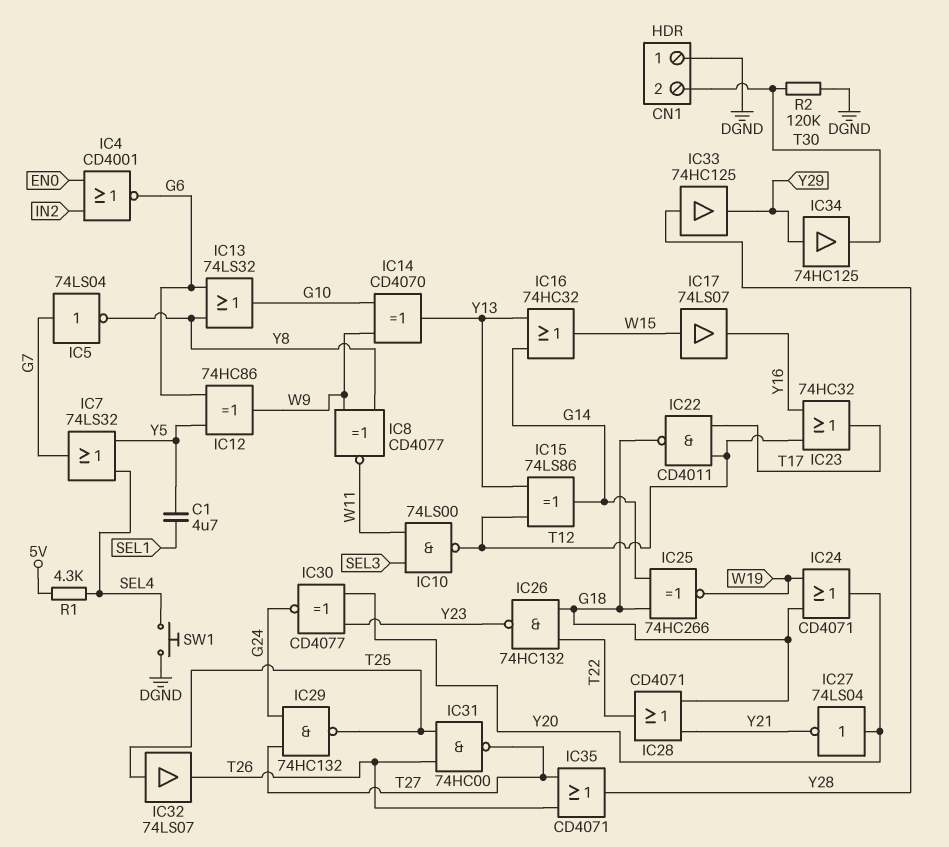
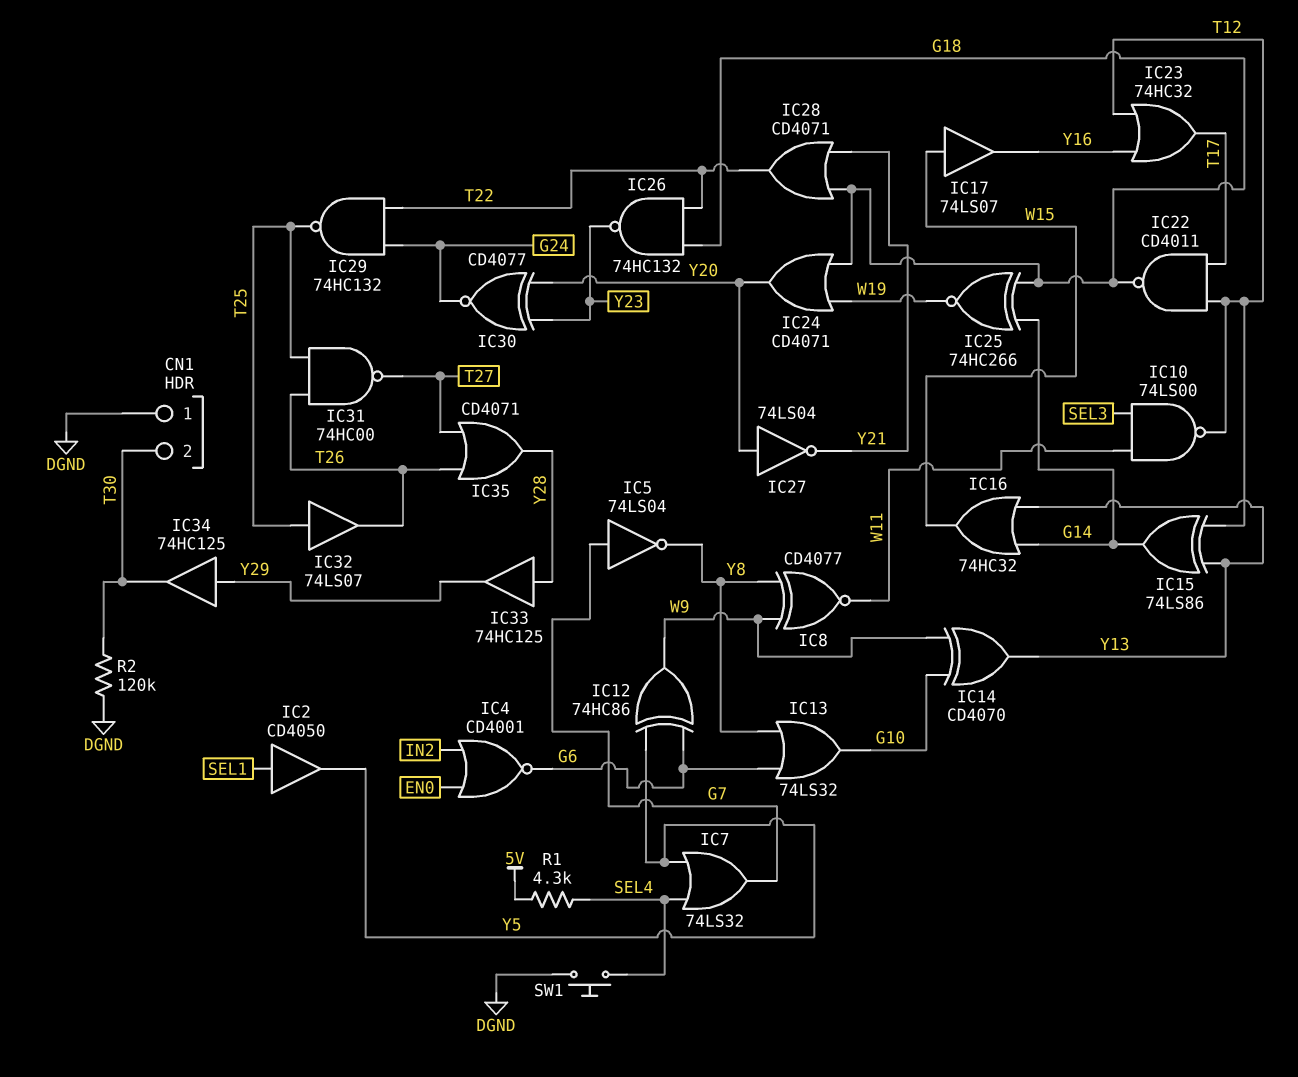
C1: 4.7uF (SEL1, Y5) -> none
IC2: none -> buffer CD4050 (in SEL1, out Y5)
IC29: NAND 74HC132 (in G24, in T27, out T25) -> NAND 74HC132 (in G24, in T22, out T25)

